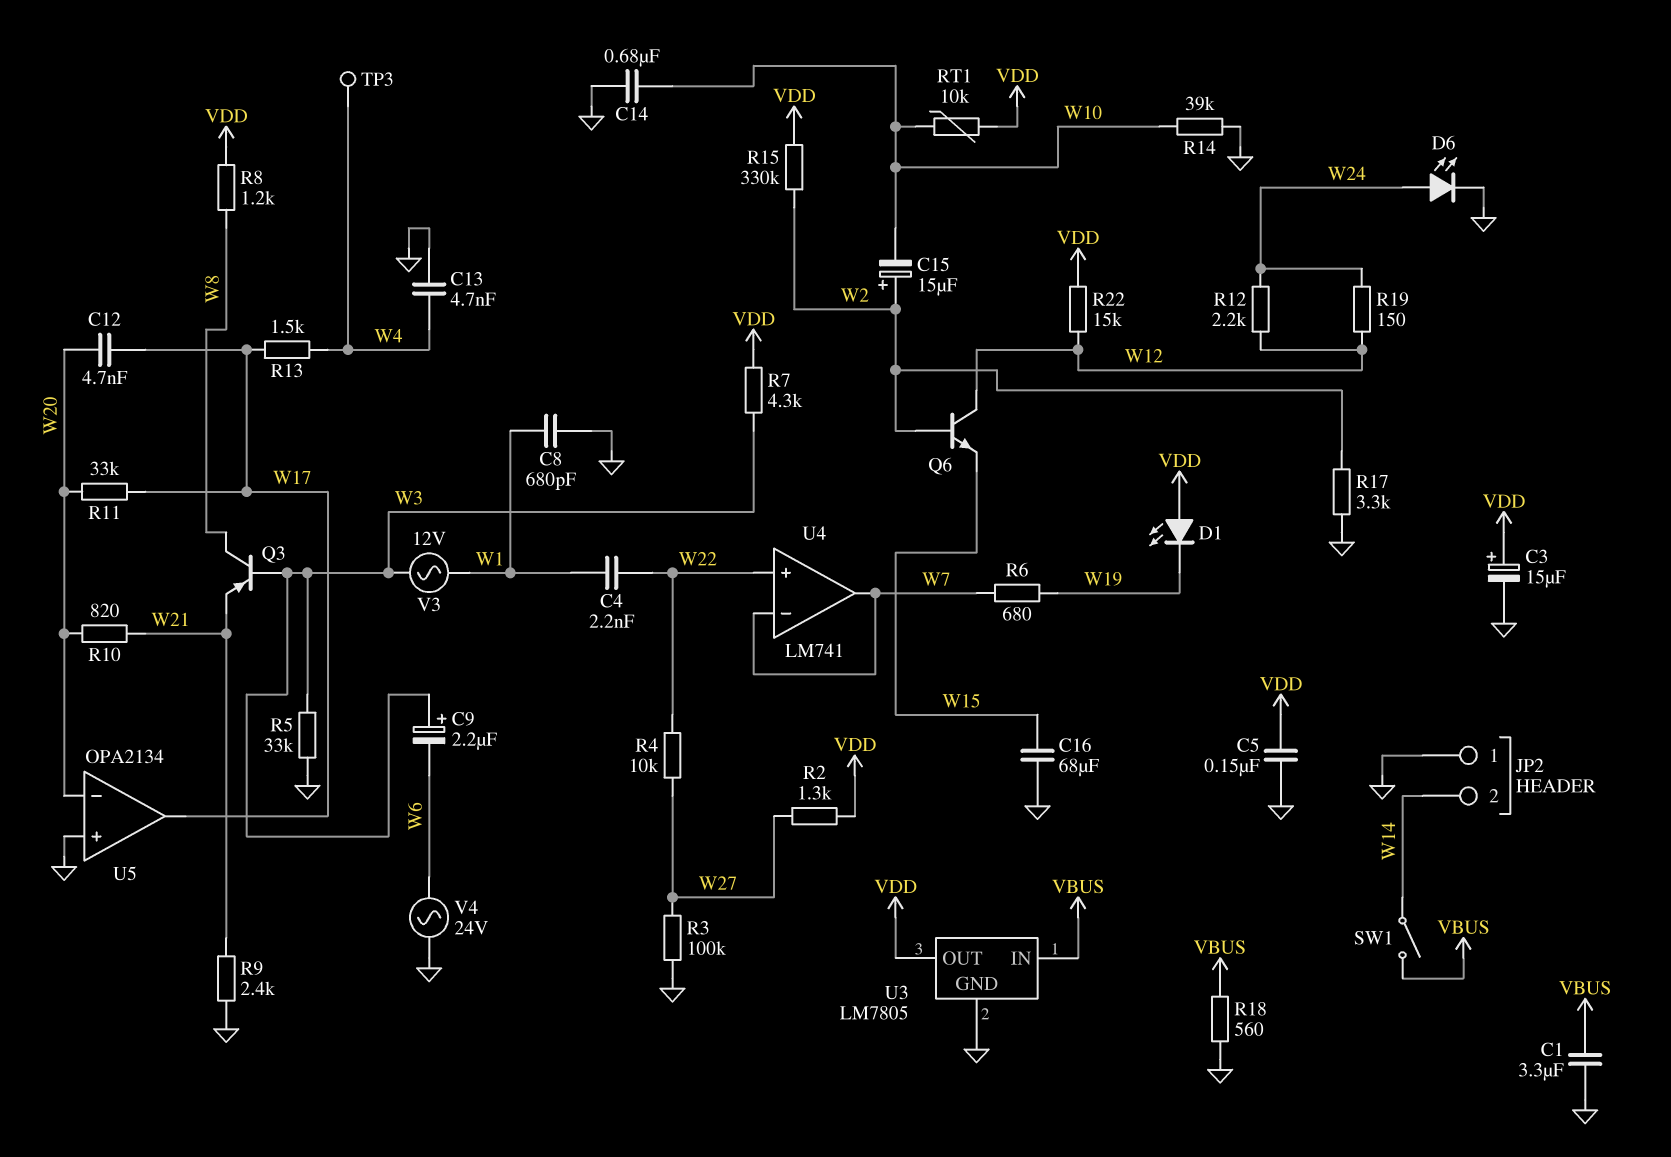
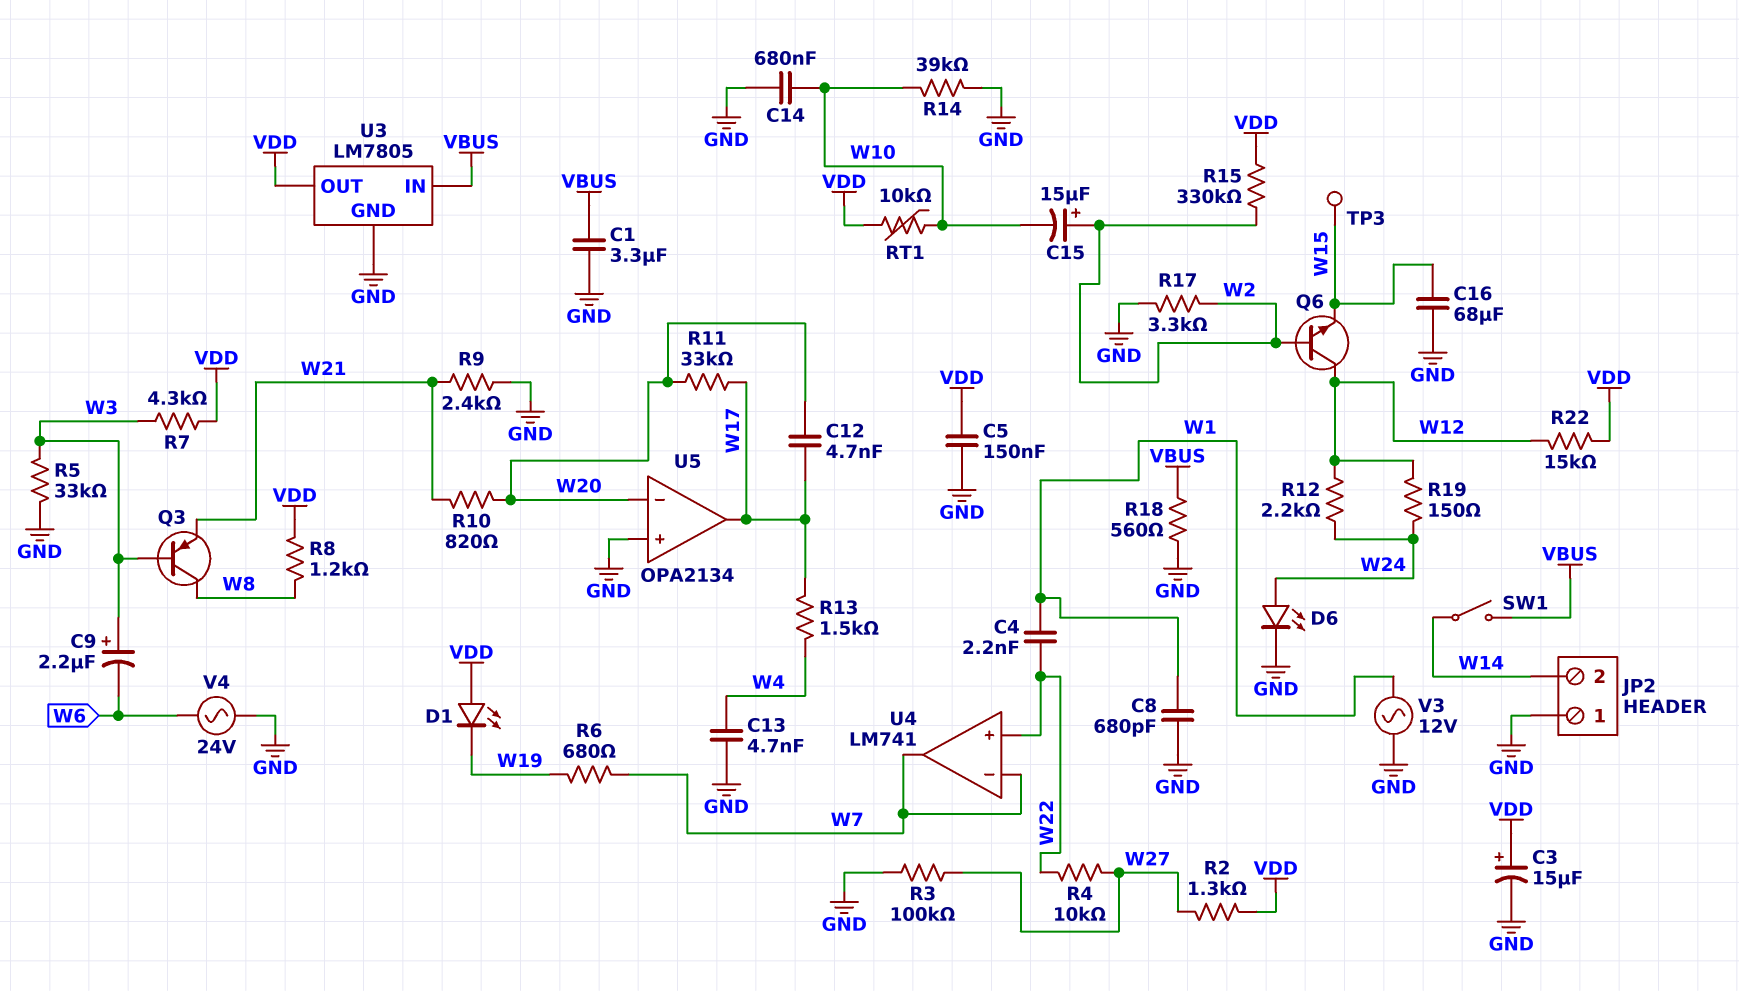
TP3: test point (W4) -> test point (W15)
V3: AC 12V (W1, W3) -> AC 12V (GND, W1)

